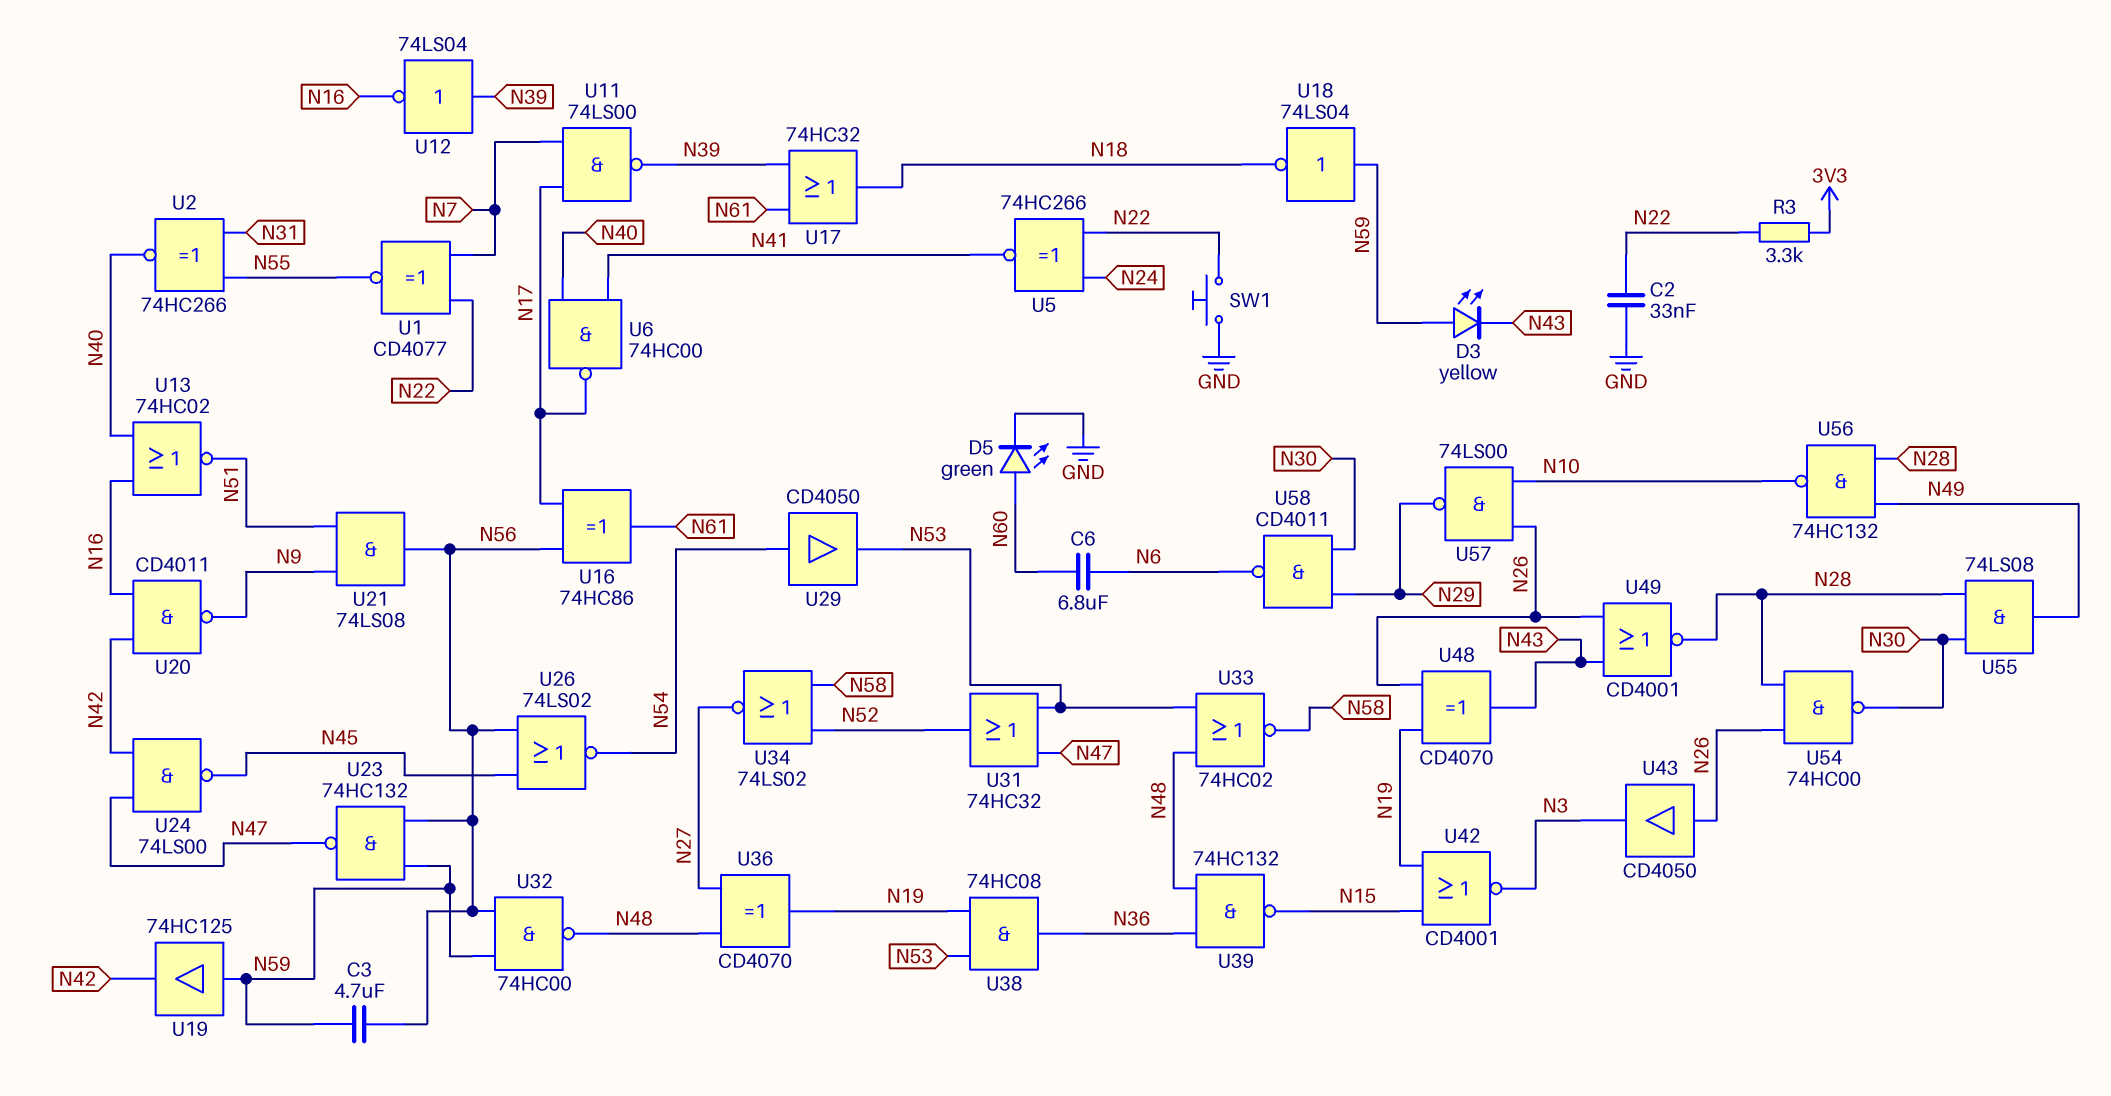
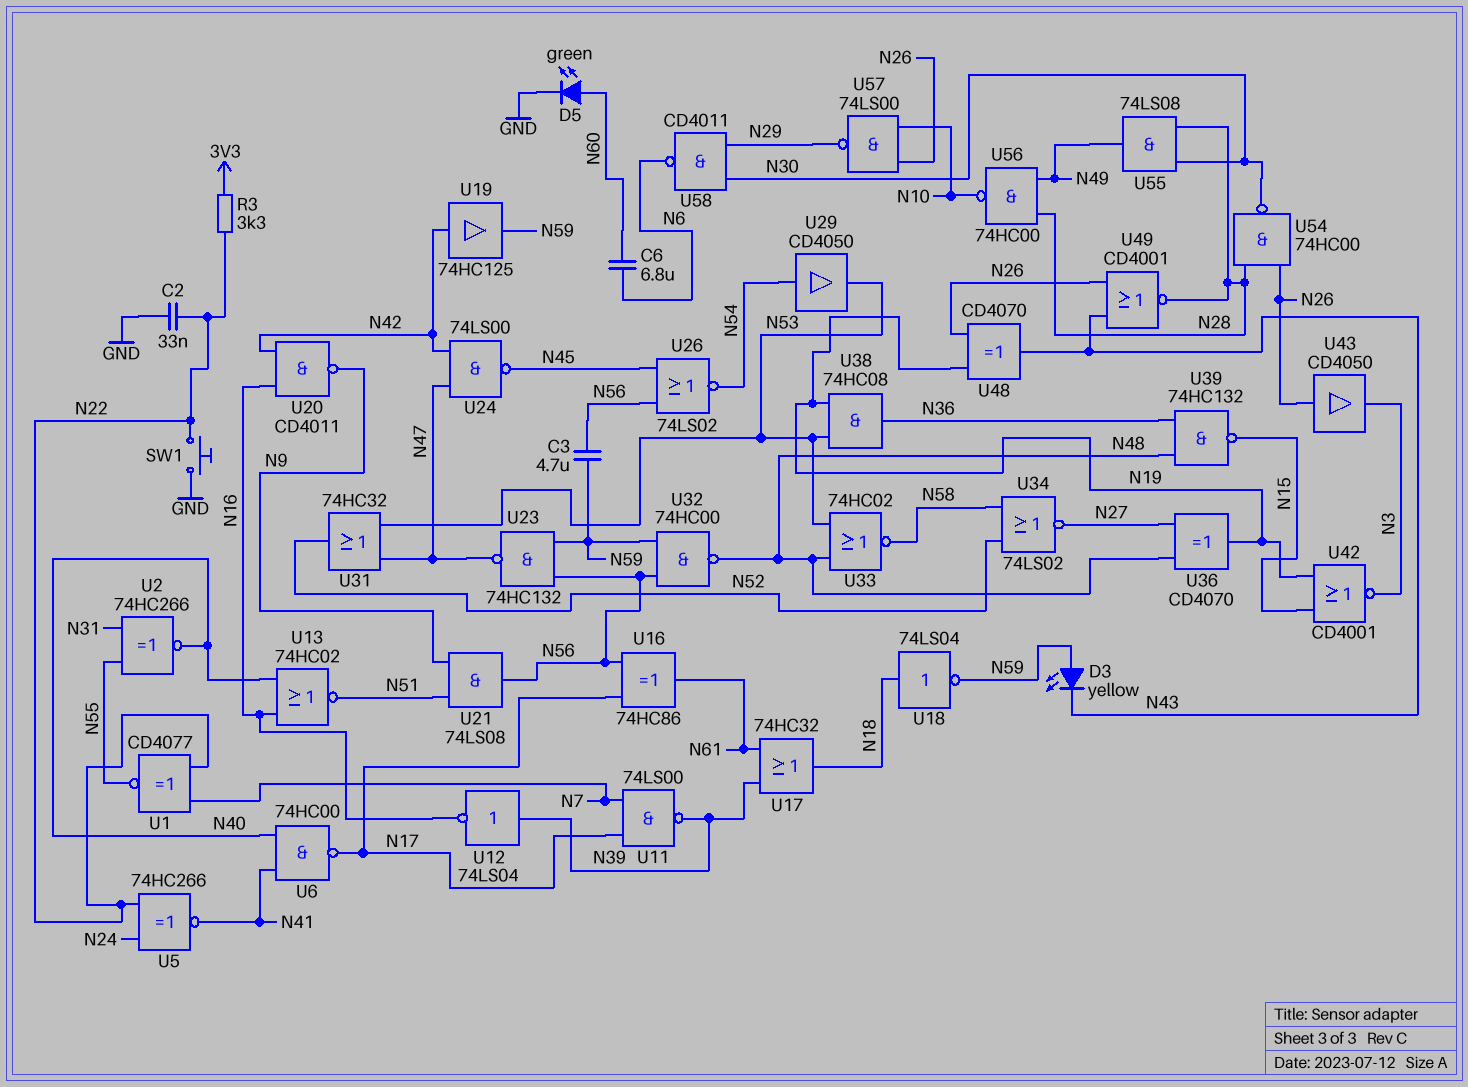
U18: NOT 74LS04 (in N59, out N18) -> NOT 74LS04 (in N18, out N59)
U19: buffer 74HC125 (in N59, out N42) -> buffer 74HC125 (in N42, out N59)
U56: NAND 74HC132 (in N28, in N49, out N10) -> NAND 74HC00 (in N28, in N49, out N10)

